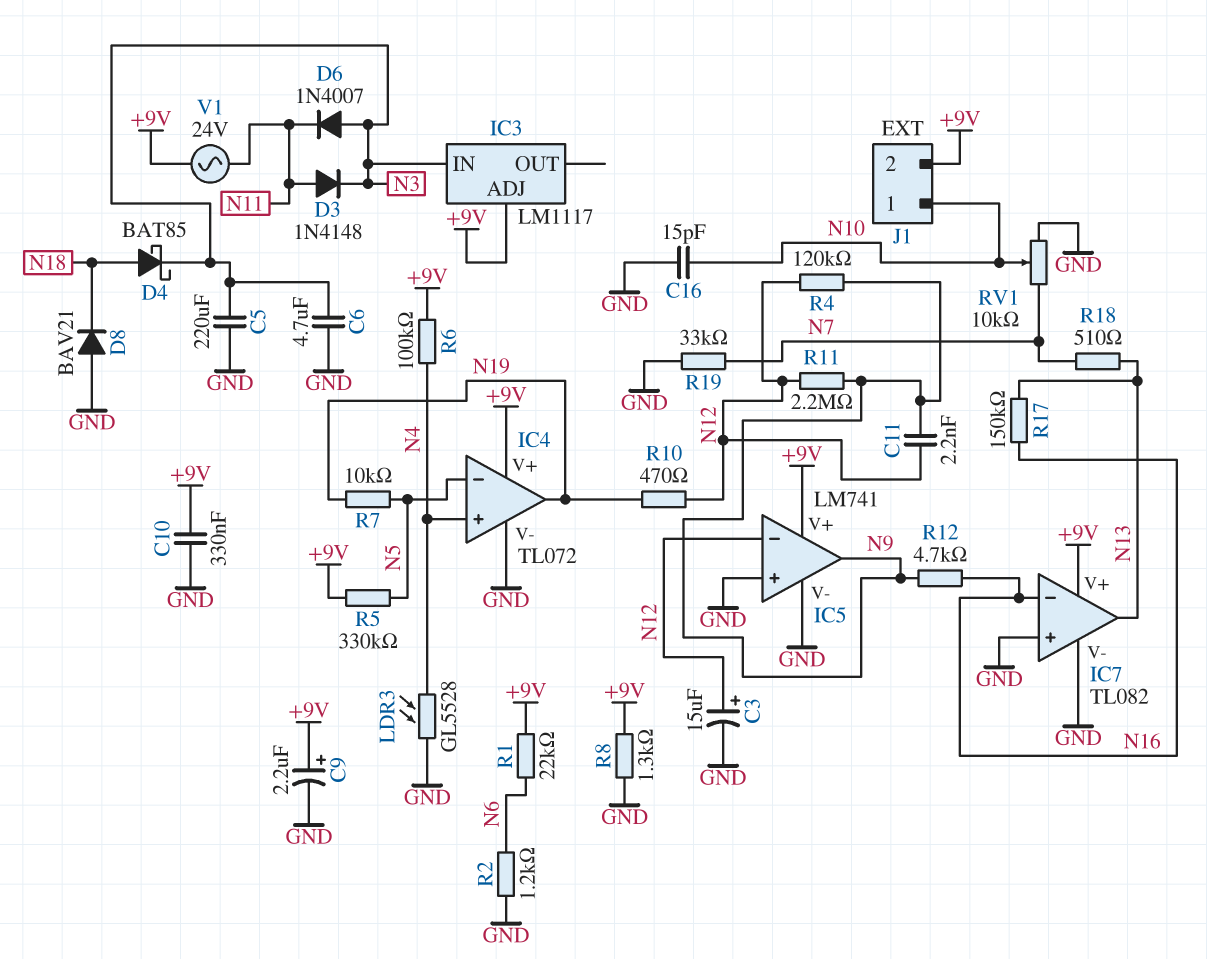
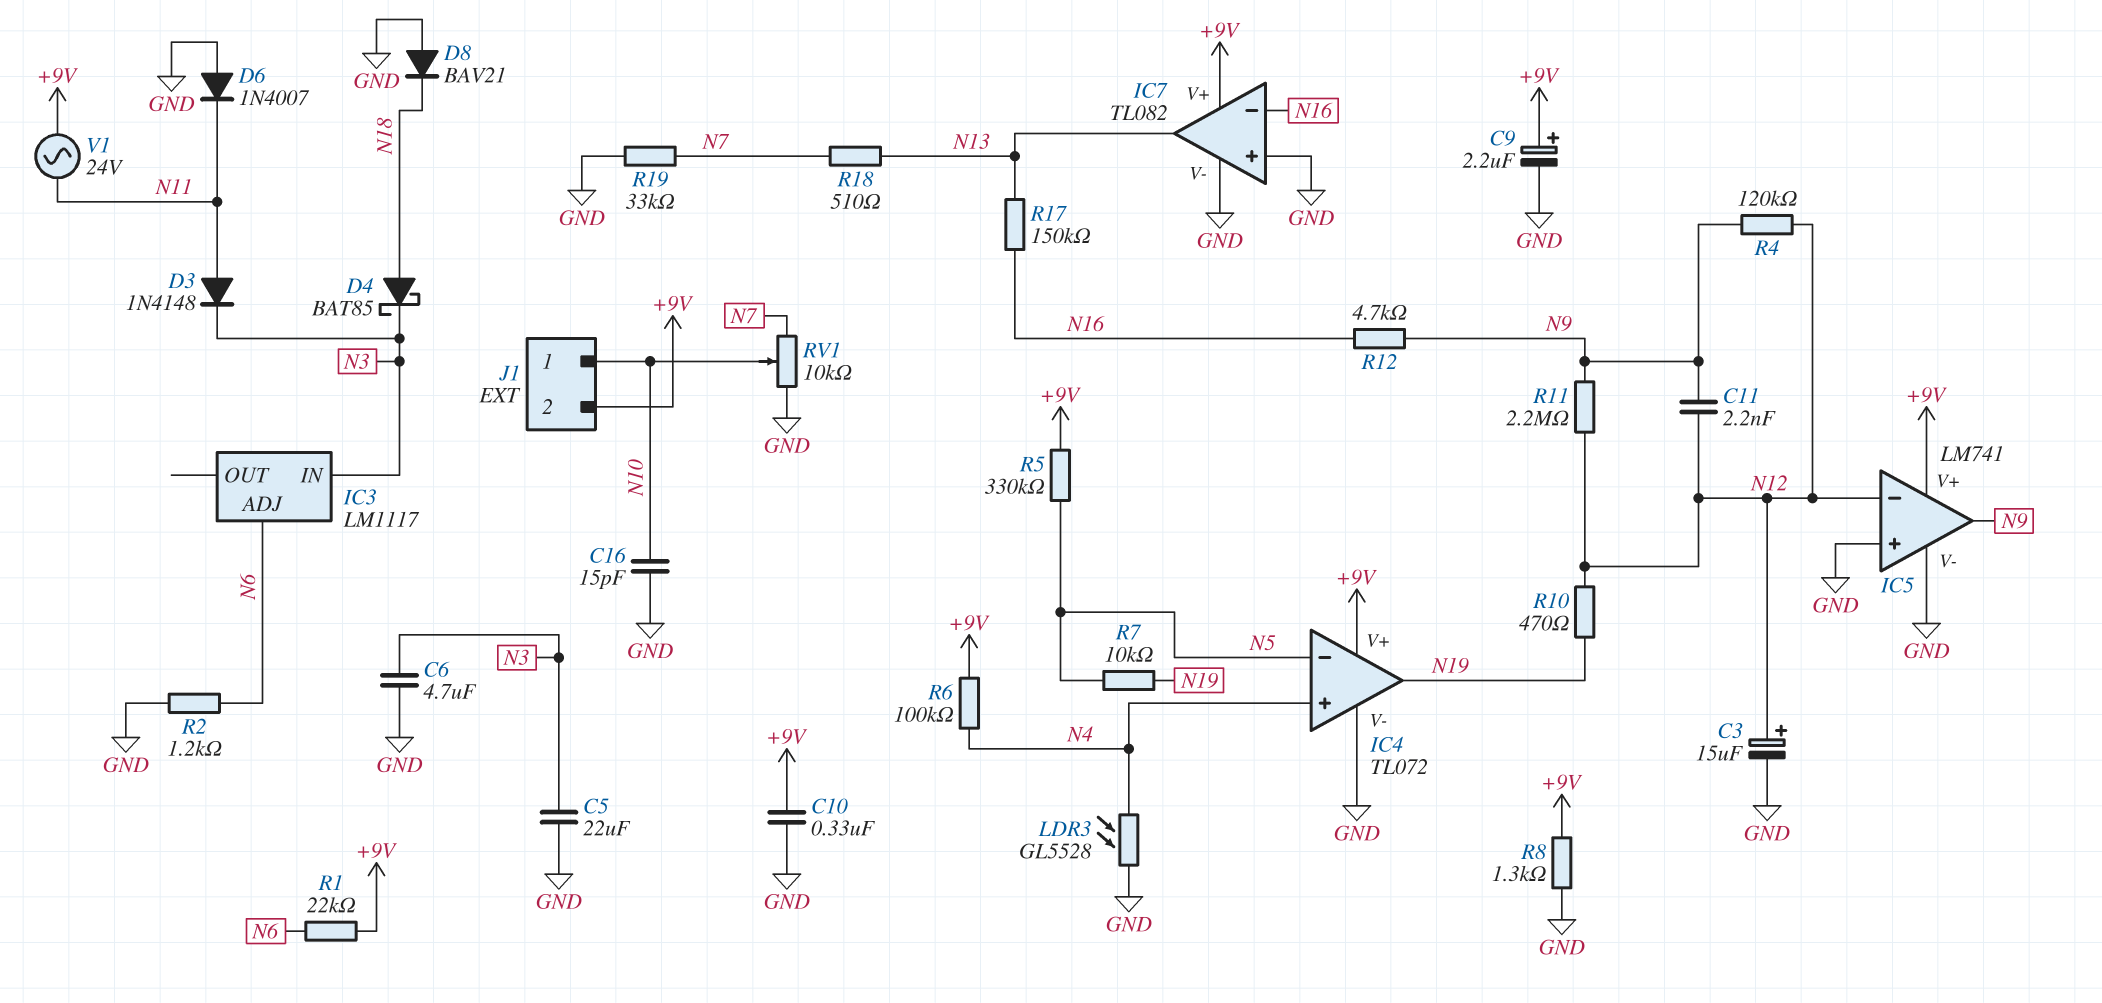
C5: 220uF (GND, N3) -> 22uF (GND, N3)
D6: diode 1N4007 (A N3, K N11) -> diode 1N4007 (A GND, K N11)
IC3 pin ADJ: +9V -> N6

